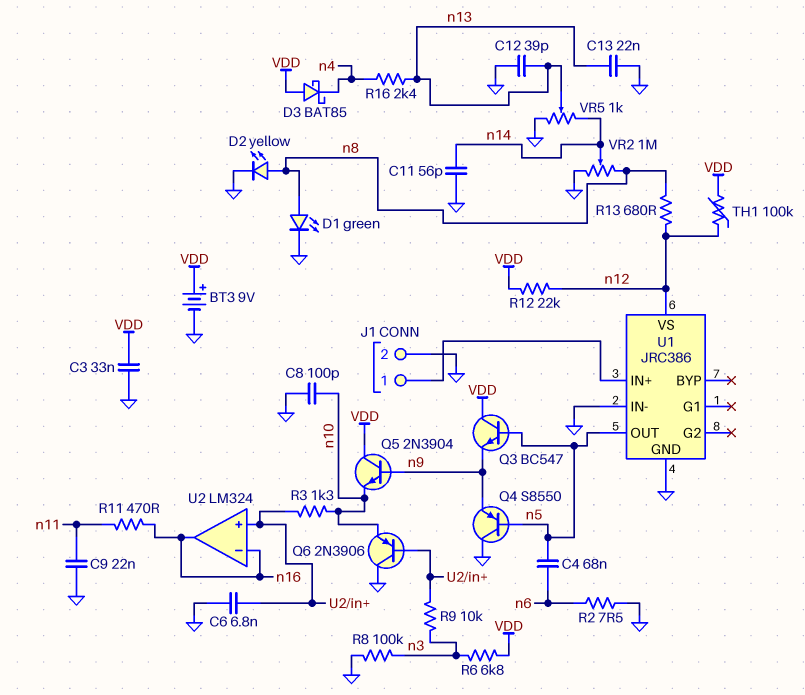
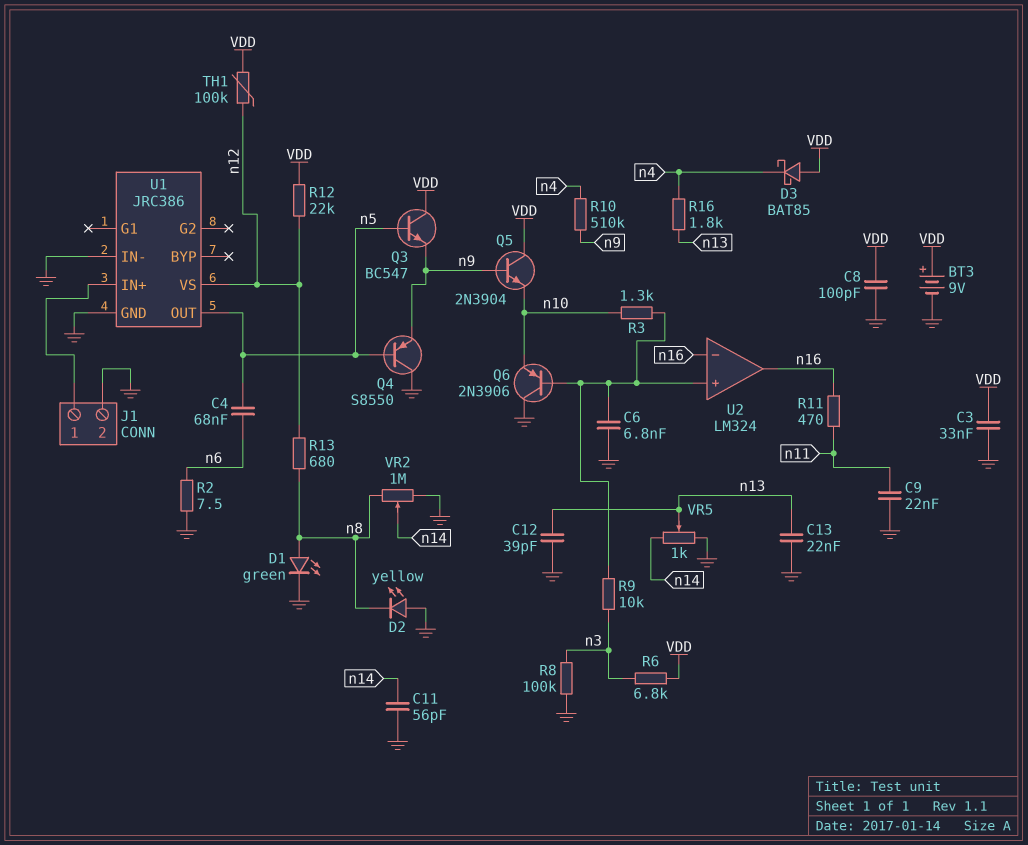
C8: 100pF (GND, n10) -> 100pF (GND, VDD)
D2: LED yellow (A n8, K GND) -> LED yellow (A GND, K n8)
R10: none -> 510k (n4, n9)
R16: 2.4k (n4, n13) -> 1.8k (n4, n13)

